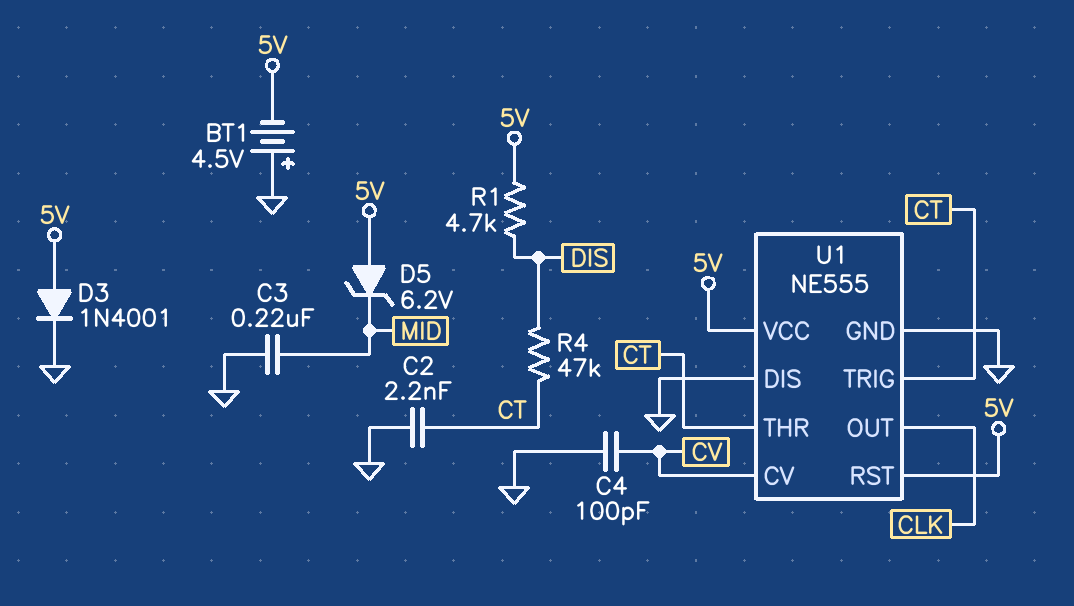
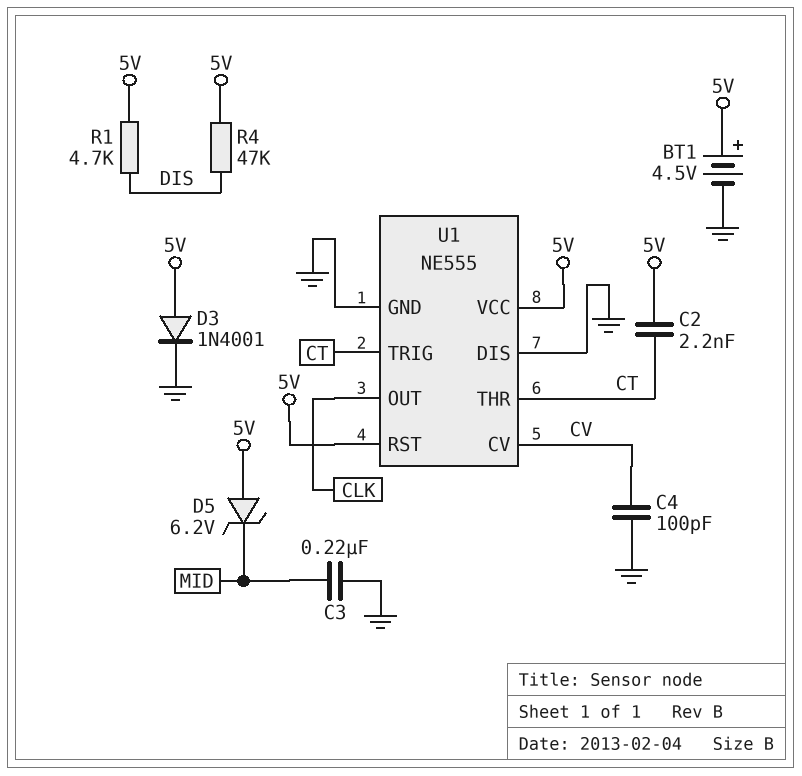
BT1: 4.5V (plus GND, minus 5V) -> 4.5V (plus 5V, minus GND)
C2: 2.2nF (CT, GND) -> 2.2nF (5V, CT)
R4: 47k (CT, DIS) -> 47k (5V, DIS)

